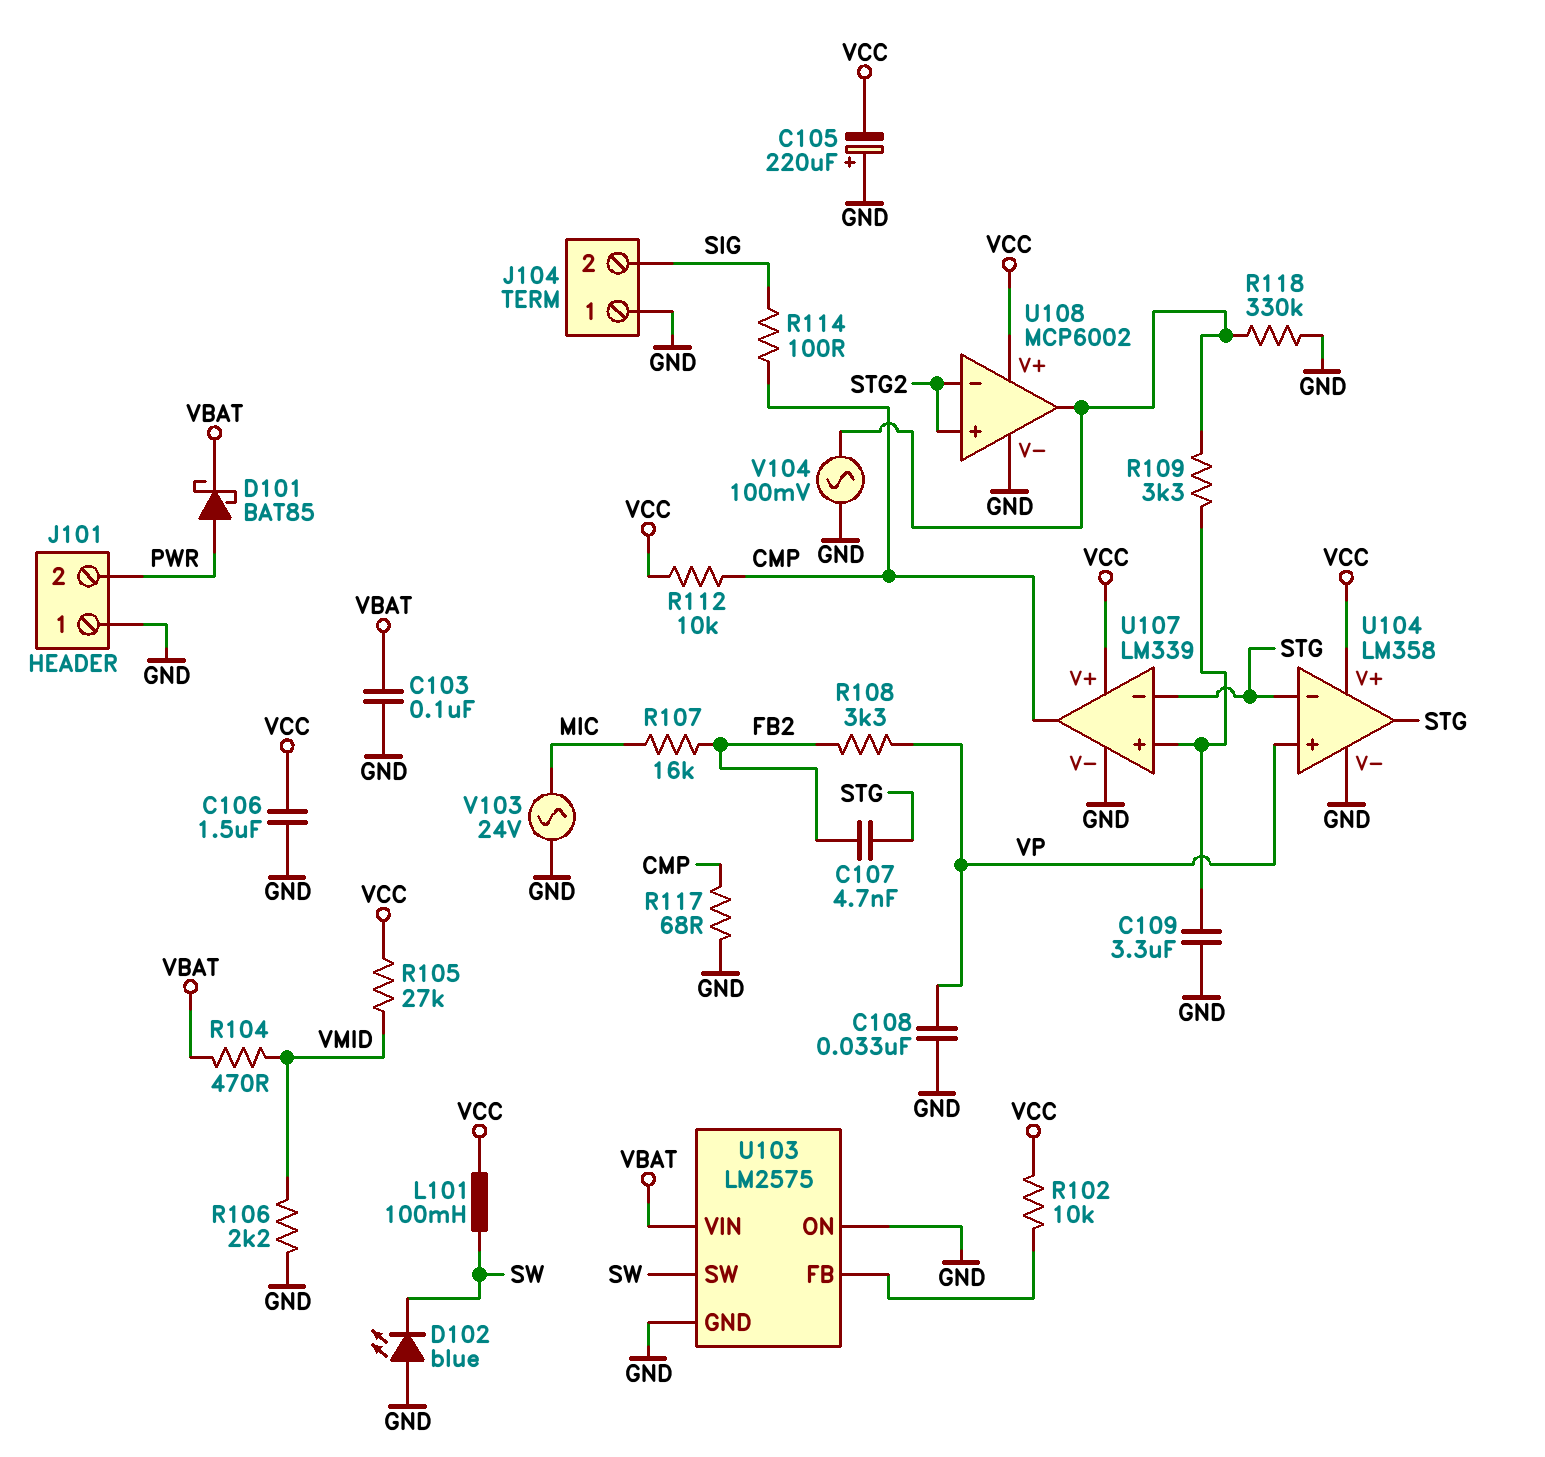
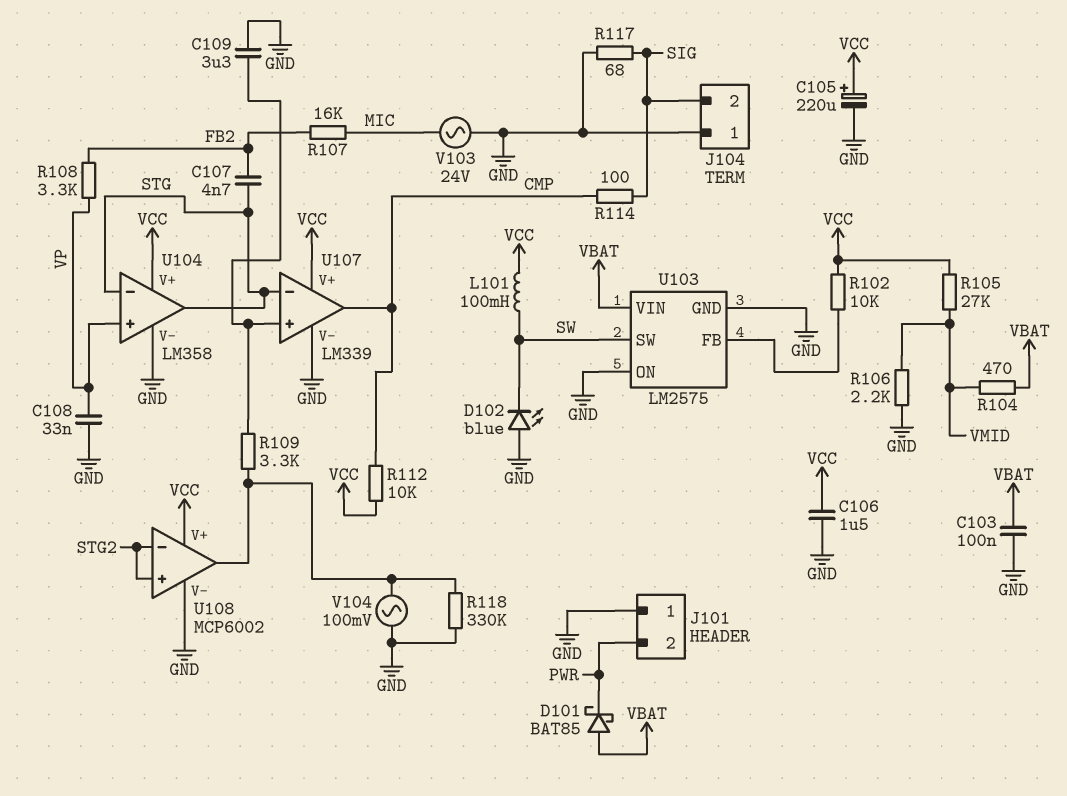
C105: 220uF (plus GND, minus VCC) -> 220uF (plus VCC, minus GND)
D101: schottky BAT85 (A PWR, K VBAT) -> schottky BAT85 (A VBAT, K PWR)
R117: 68 (CMP, GND) -> 68 (GND, SIG)

